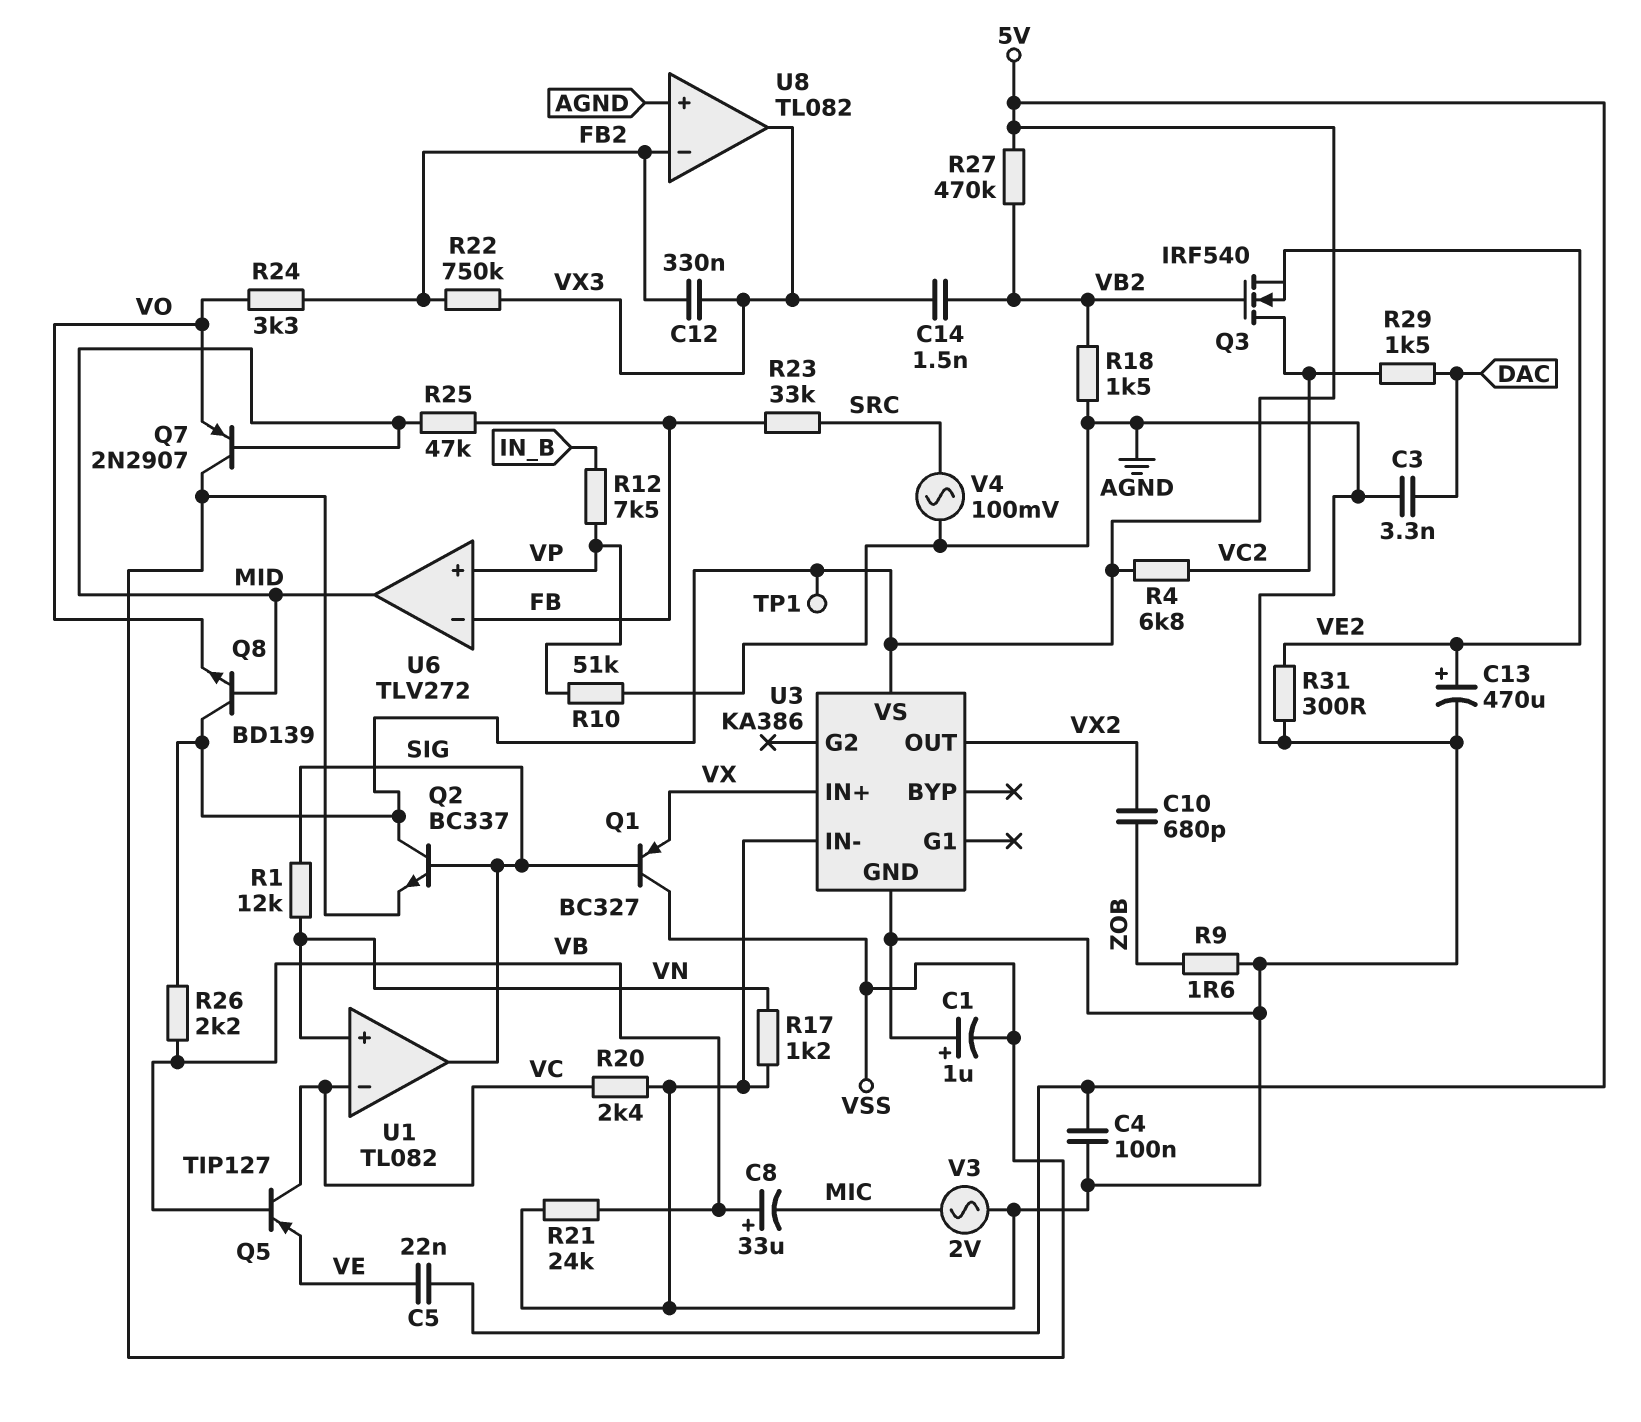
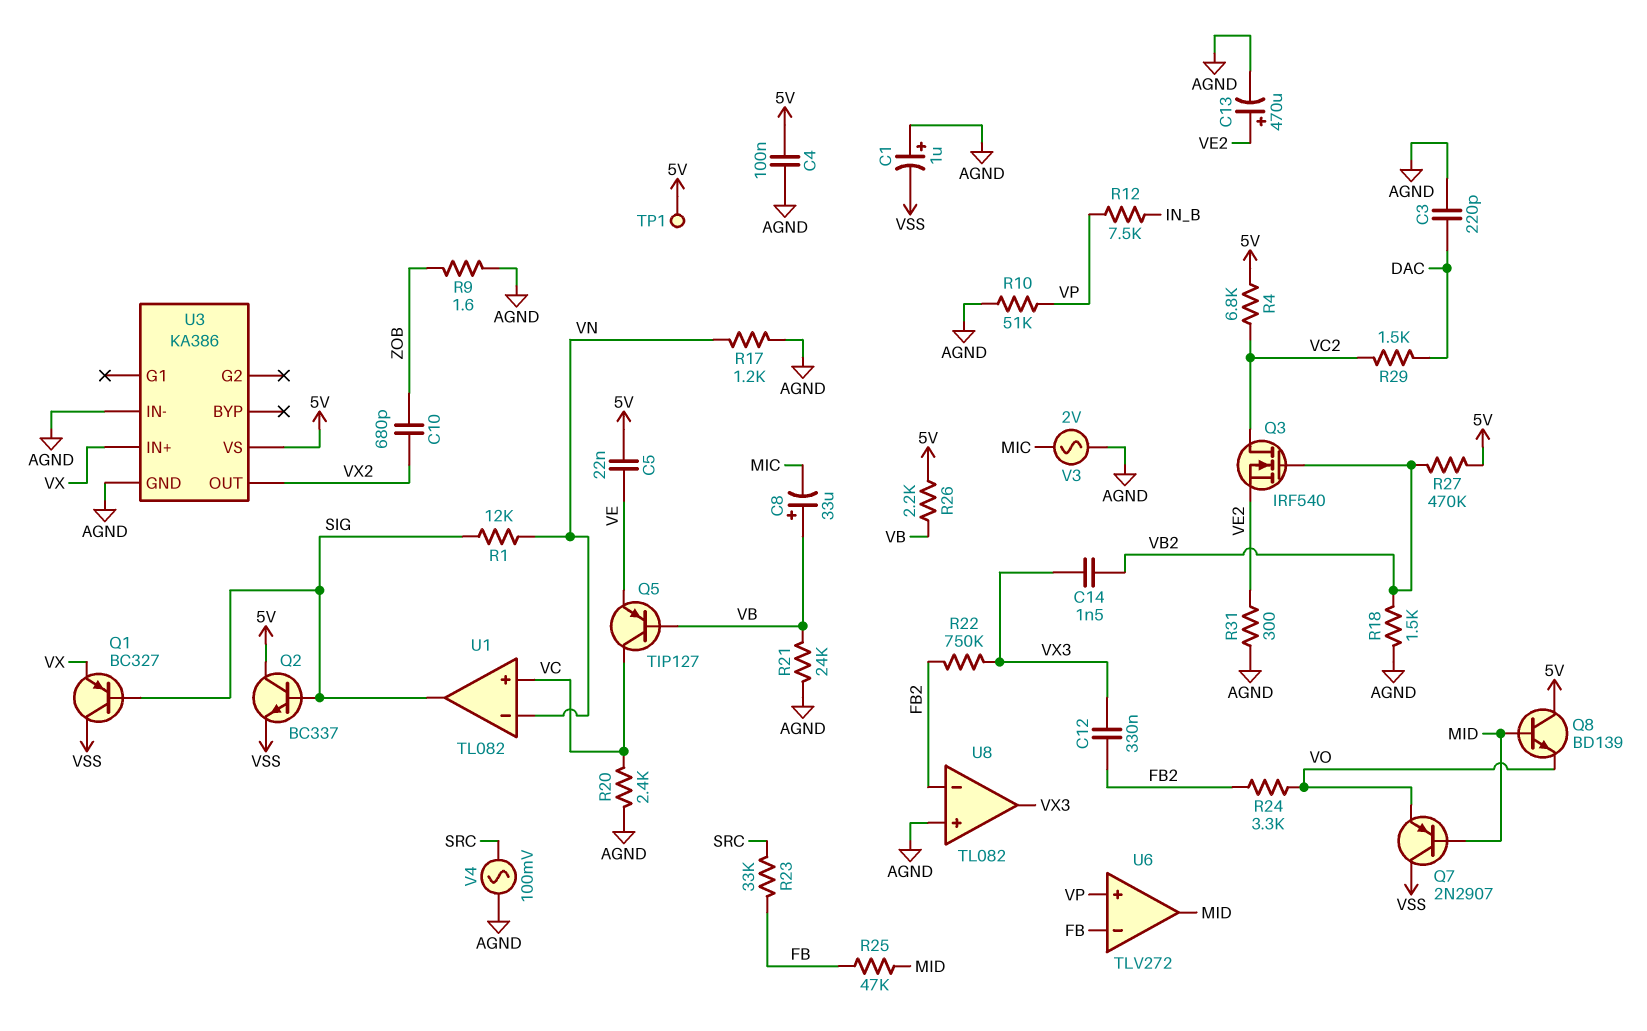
C3: 3.3nF (AGND, DAC) -> 220pF (AGND, DAC)
U1 pin in+: VN -> VC
U1 pin in-: VC -> VN

